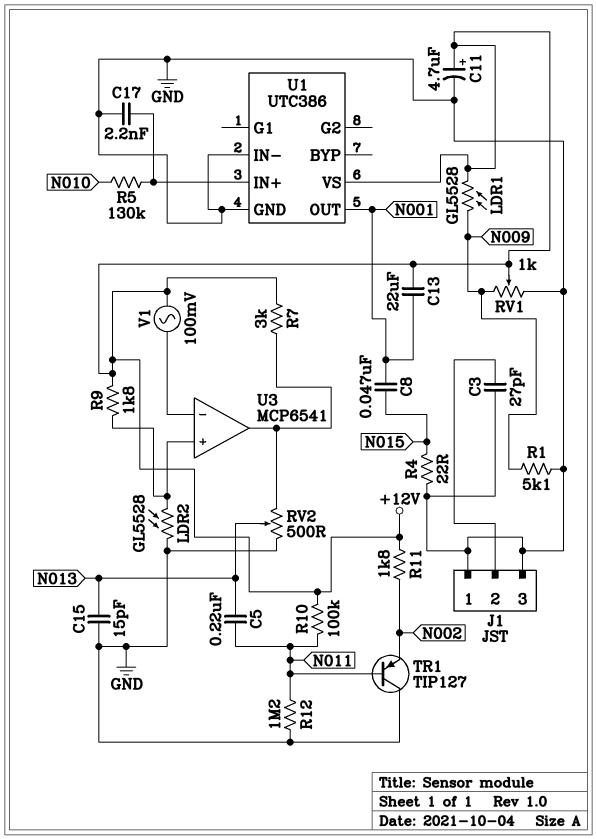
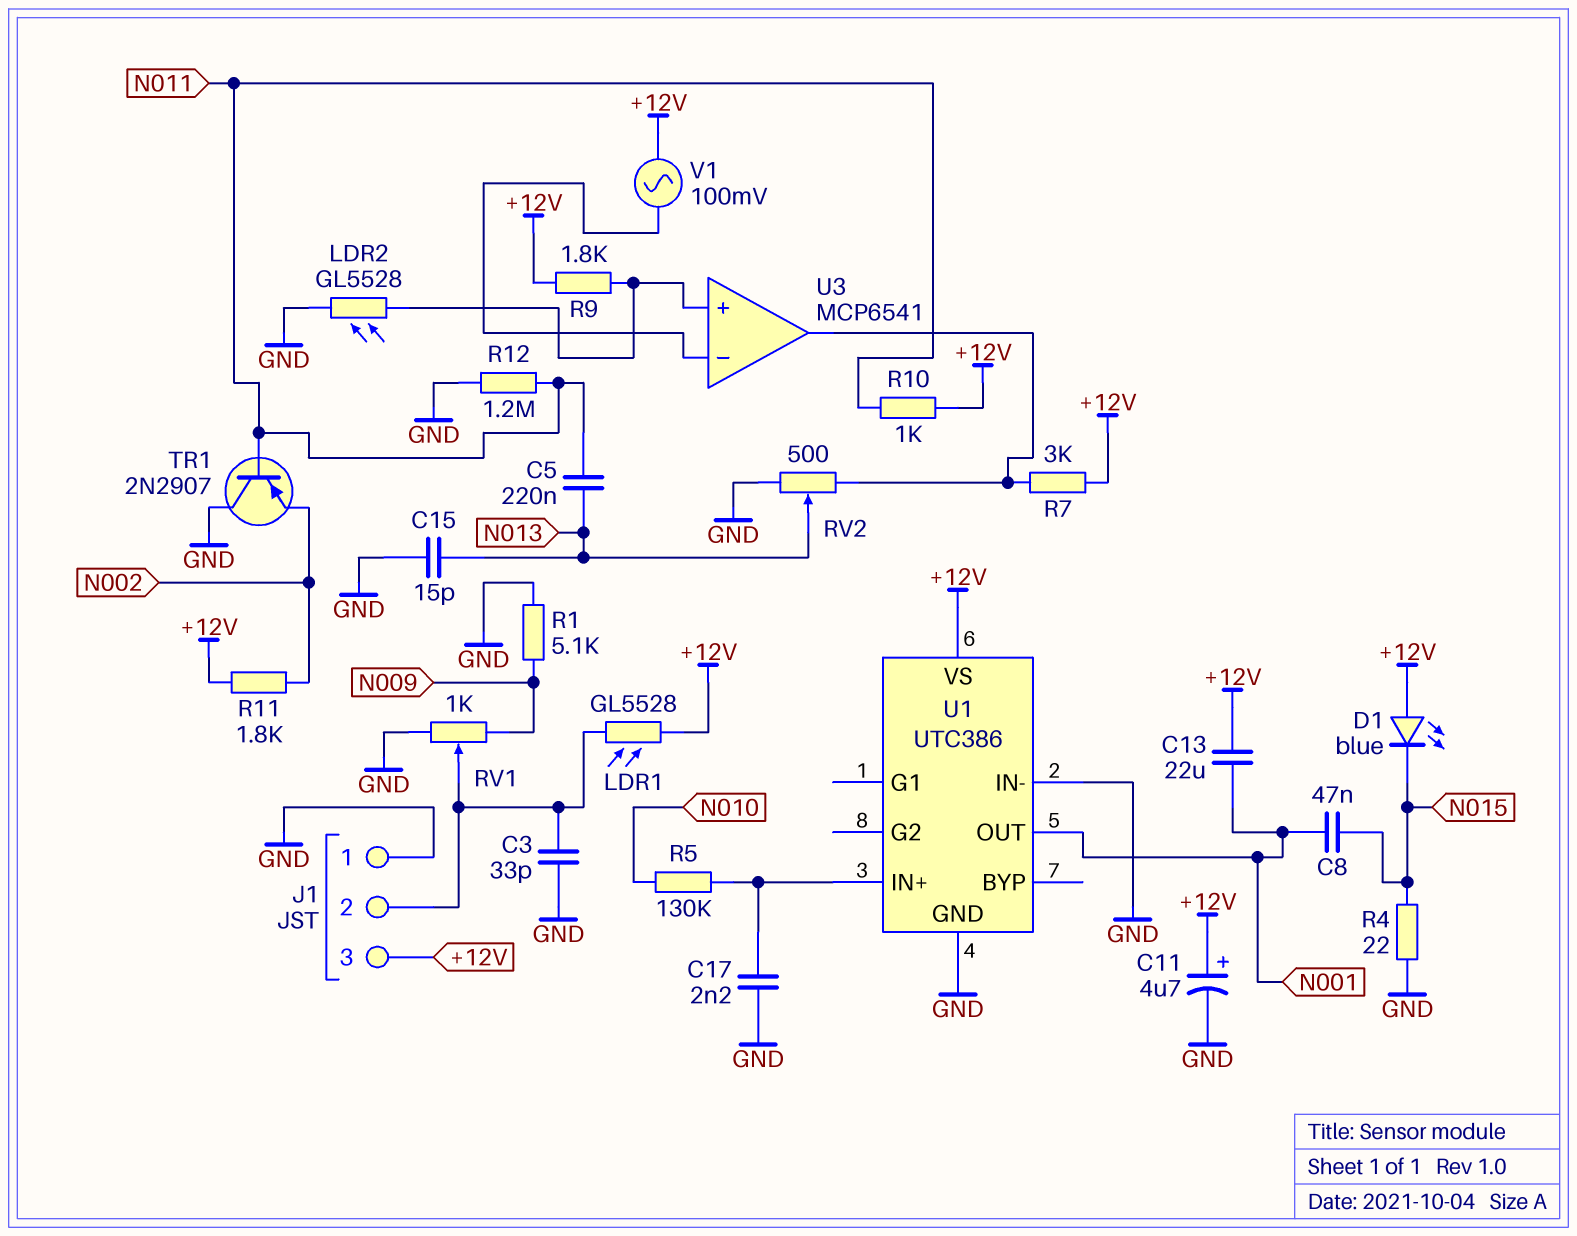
C3: 27pF (GND, J1/2) -> 33pF (GND, J1/2)
D1: none -> LED blue (A +12V, K N015)
J1 pin 3: GND -> +12V
LDR1: GL5528 (+12V, N009) -> GL5528 (+12V, J1/2)
R10: 100k (+12V, N011) -> 1k (+12V, N011)
RV1: 1k (GND, N009, wiper +12V) -> 1k (GND, N009, wiper J1/2)
TR1: PNP TIP127 (B N011, C GND, E N002) -> PNP 2N2907 (B N011, C GND, E N002)

